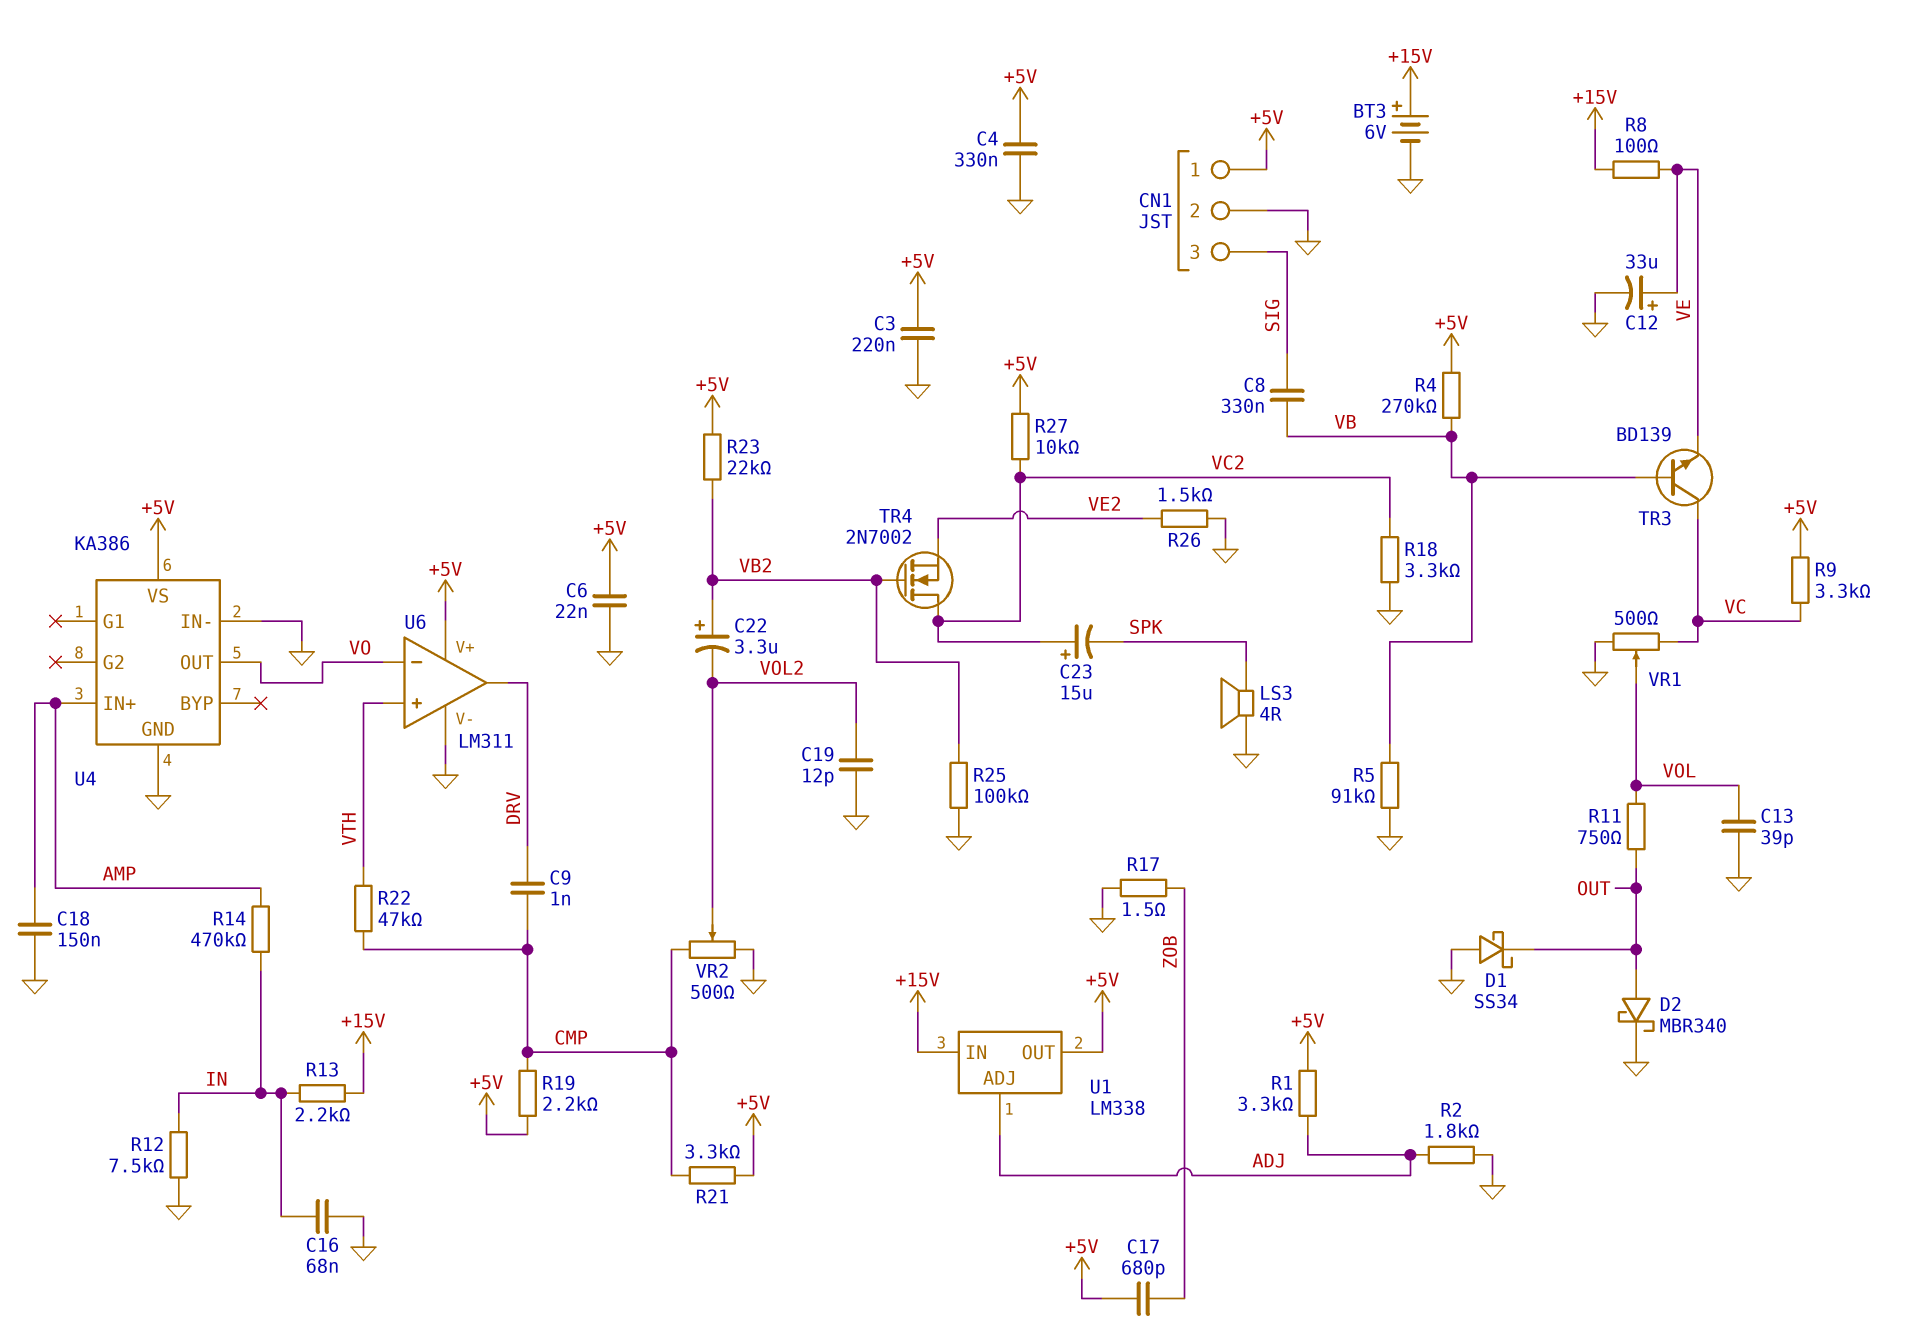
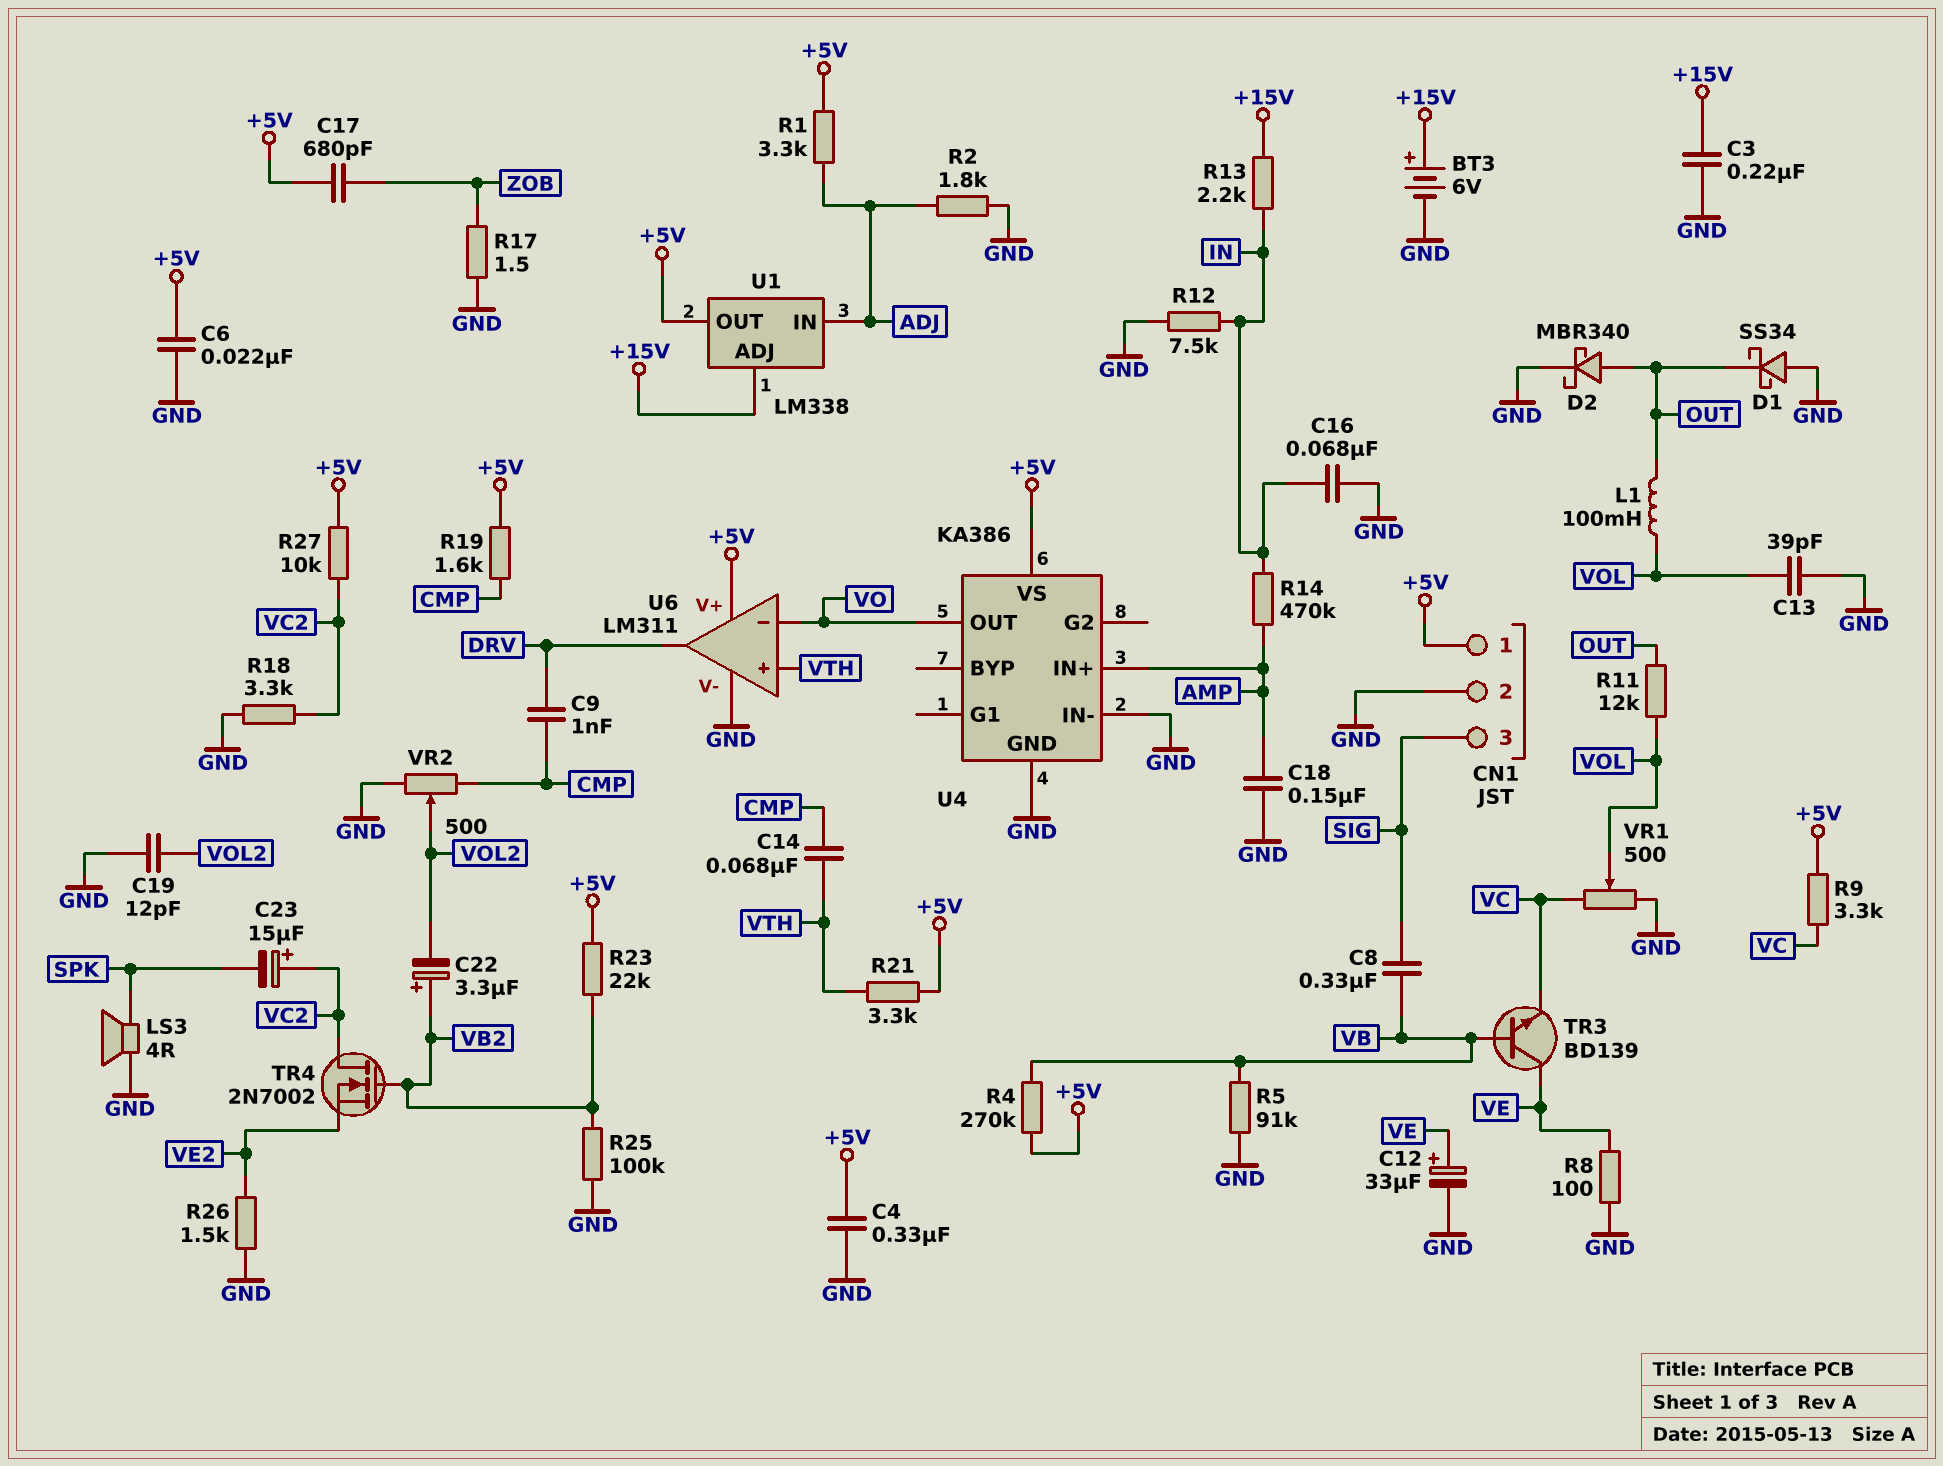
C3: 220nF (+5V, GND) -> 220nF (+15V, GND)
C14: none -> 68nF (CMP, VTH)
L1: none -> 100mH (OUT, VOL)
R8: 100 (+15V, VE) -> 100 (GND, VE)
R11: 750 (OUT, VOL) -> 12k (OUT, VOL)
R19: 2.2k (+5V, CMP) -> 1.6k (+5V, CMP)
R21: 3.3k (+5V, CMP) -> 3.3k (+5V, VTH)
R22: 47k (CMP, VTH) -> none
TR3: NPN BD139 (B VB, C VC, E VE) -> NPN BD139 (B VB, C VE, E VC)
U1 pin ADJ: ADJ -> +15V
U1 pin IN: +15V -> ADJ

